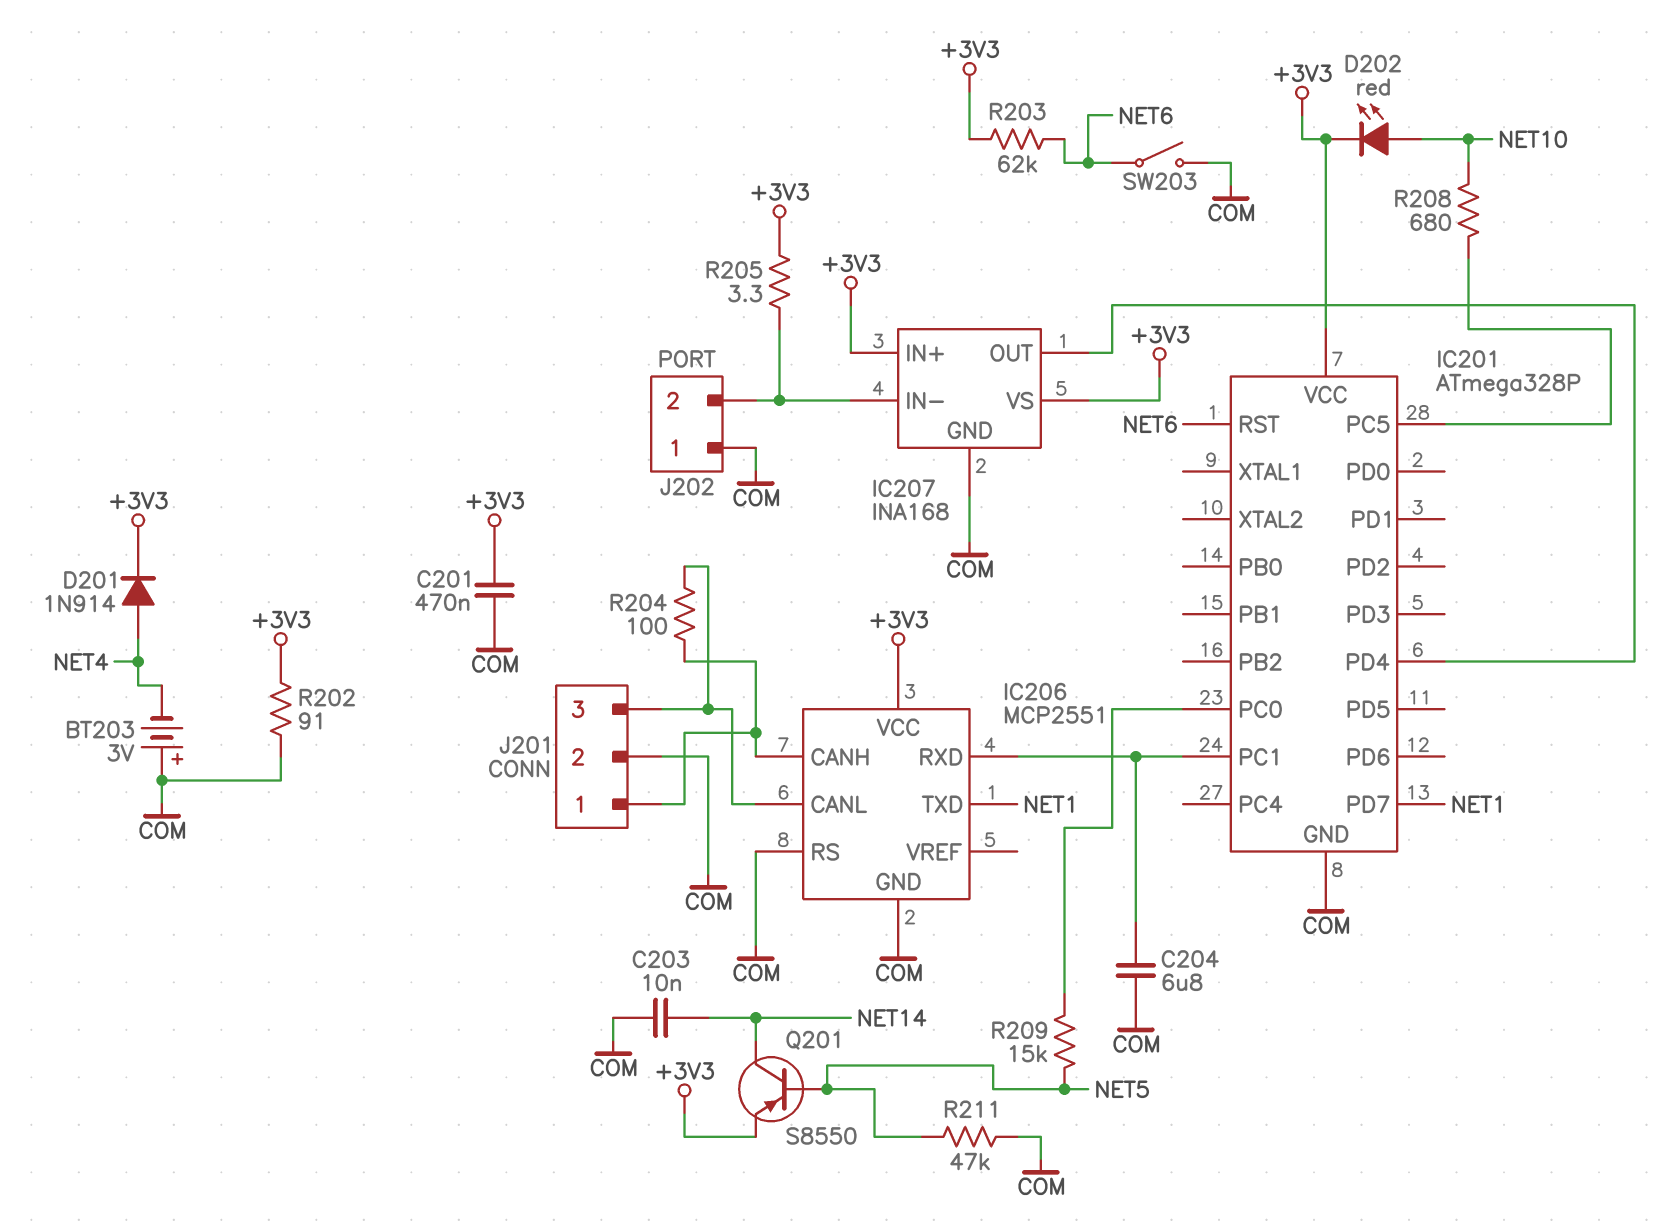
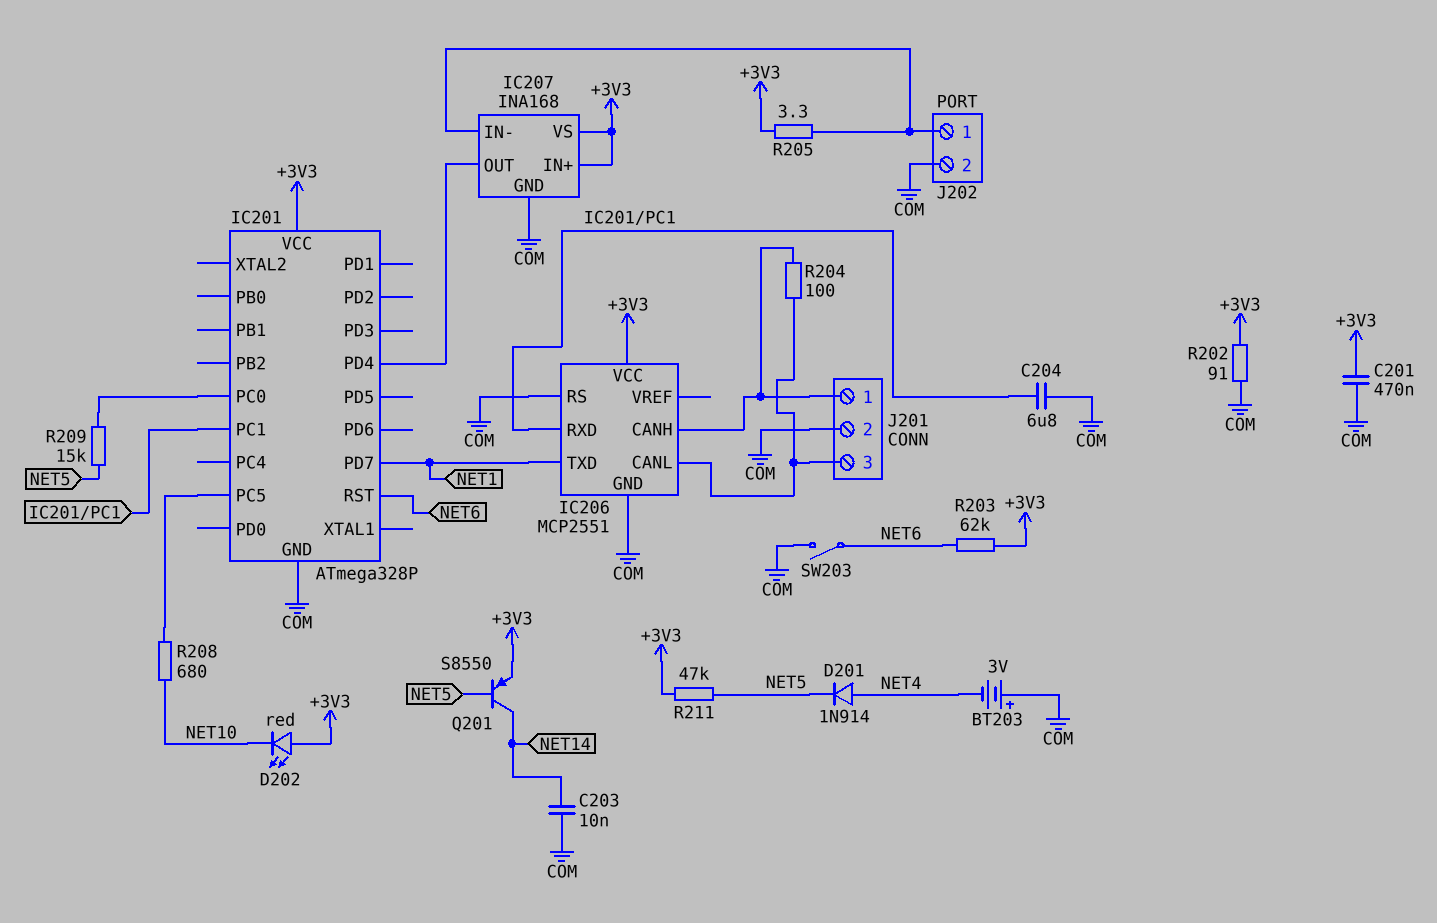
D201: diode 1N914 (A NET4, K +3V3) -> diode 1N914 (A NET4, K NET5)
D202: LED red (A NET10, K +3V3) -> LED red (A +3V3, K NET10)
J202 pin 1: COM -> IC207/IN-
J202 pin 2: IC207/IN- -> COM
R211: 47k (COM, NET5) -> 47k (+3V3, NET5)

